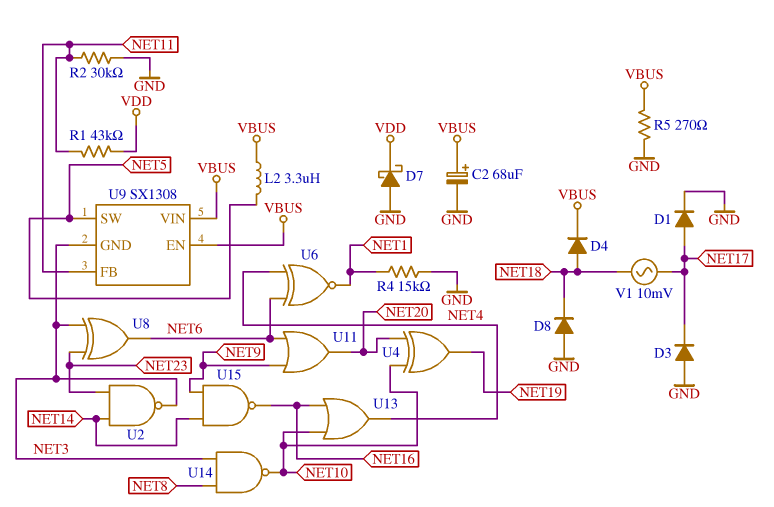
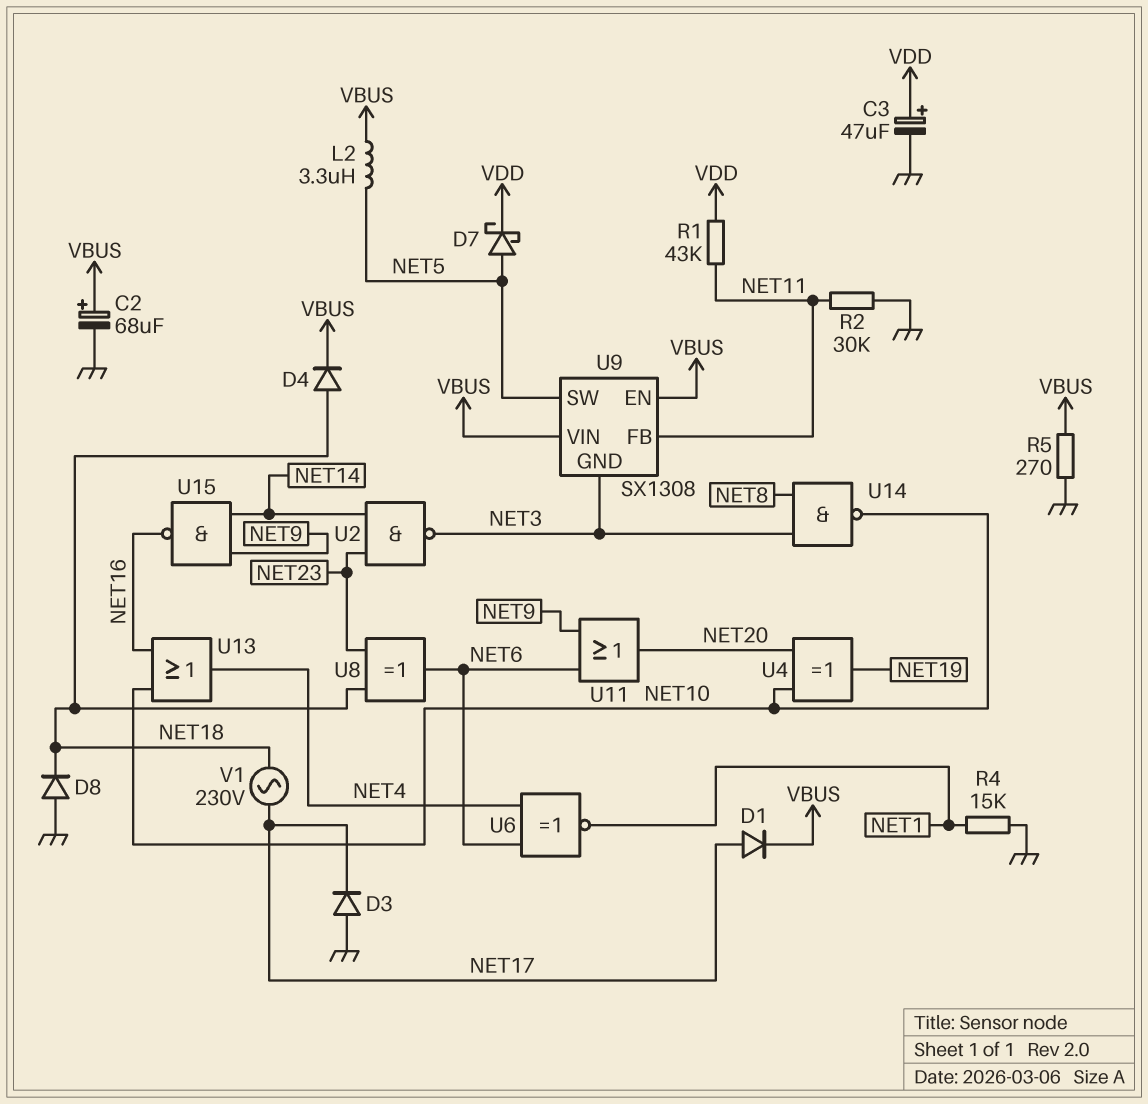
C3: none -> 47uF (plus VDD, minus GND)
D1: diode (A NET17, K GND) -> diode (A NET17, K VBUS)
D7: schottky (A GND, K VDD) -> schottky (A NET5, K VDD)
U8: XOR (in NET3, in NET23, out NET6) -> XOR (in NET18, in NET23, out NET6)
V1: AC 10mV (NET17, NET18) -> AC 230V (NET17, NET18)

